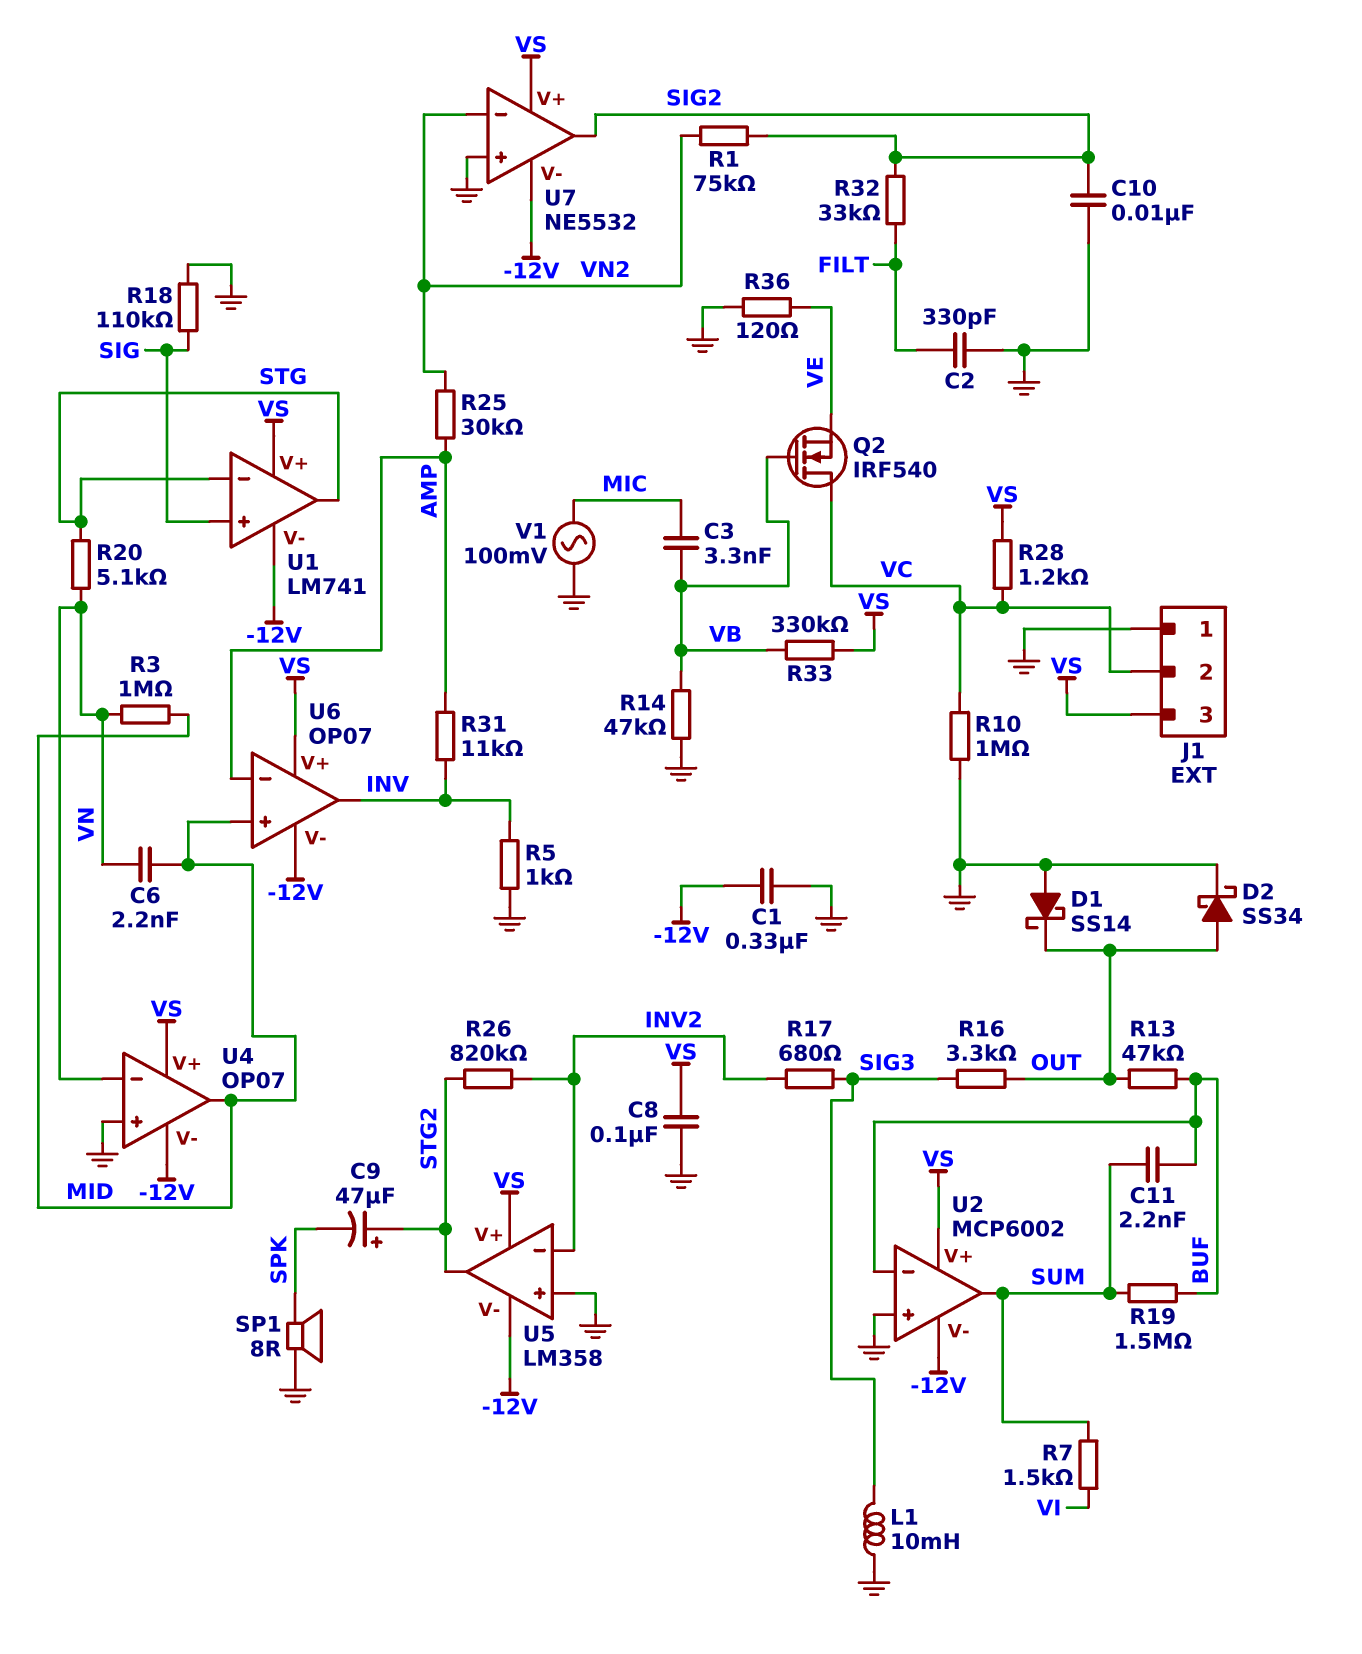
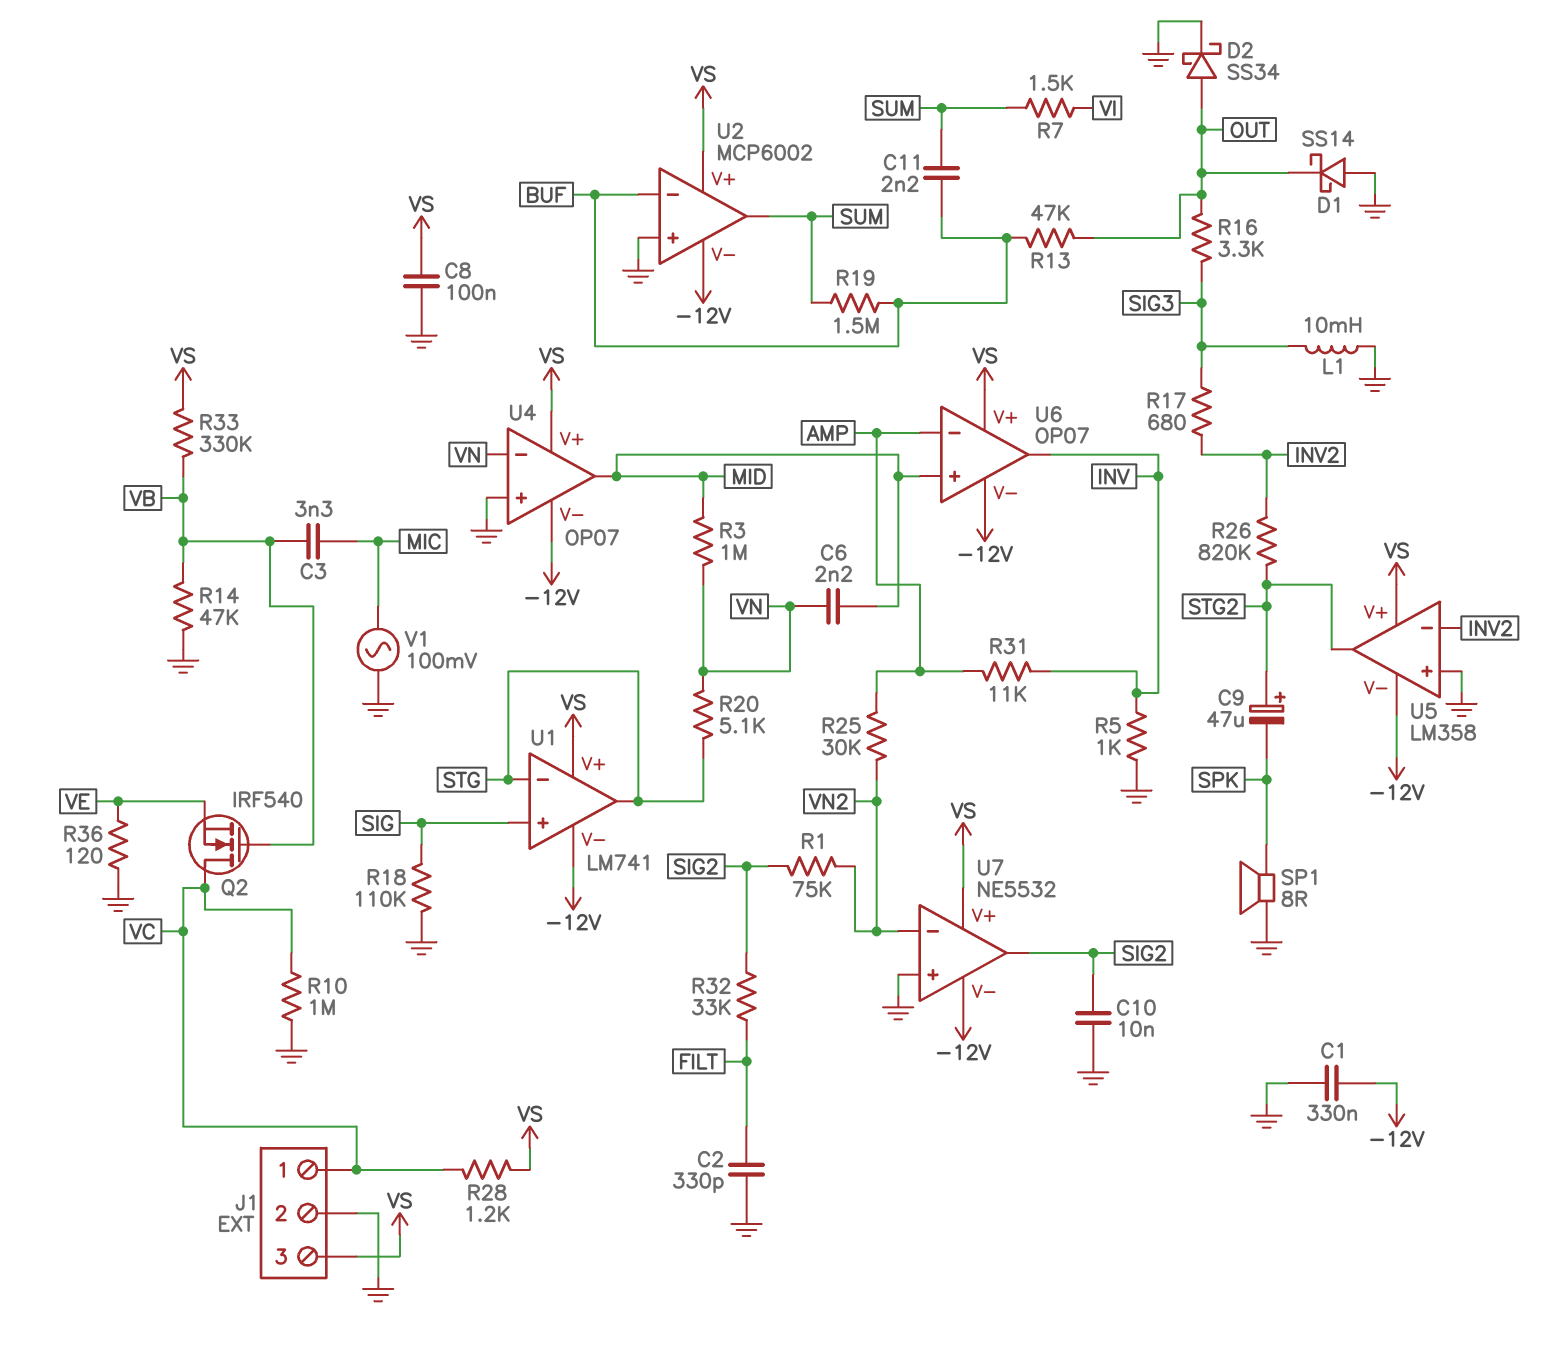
J1 pin 1: GND -> VC
J1 pin 2: VC -> GND

